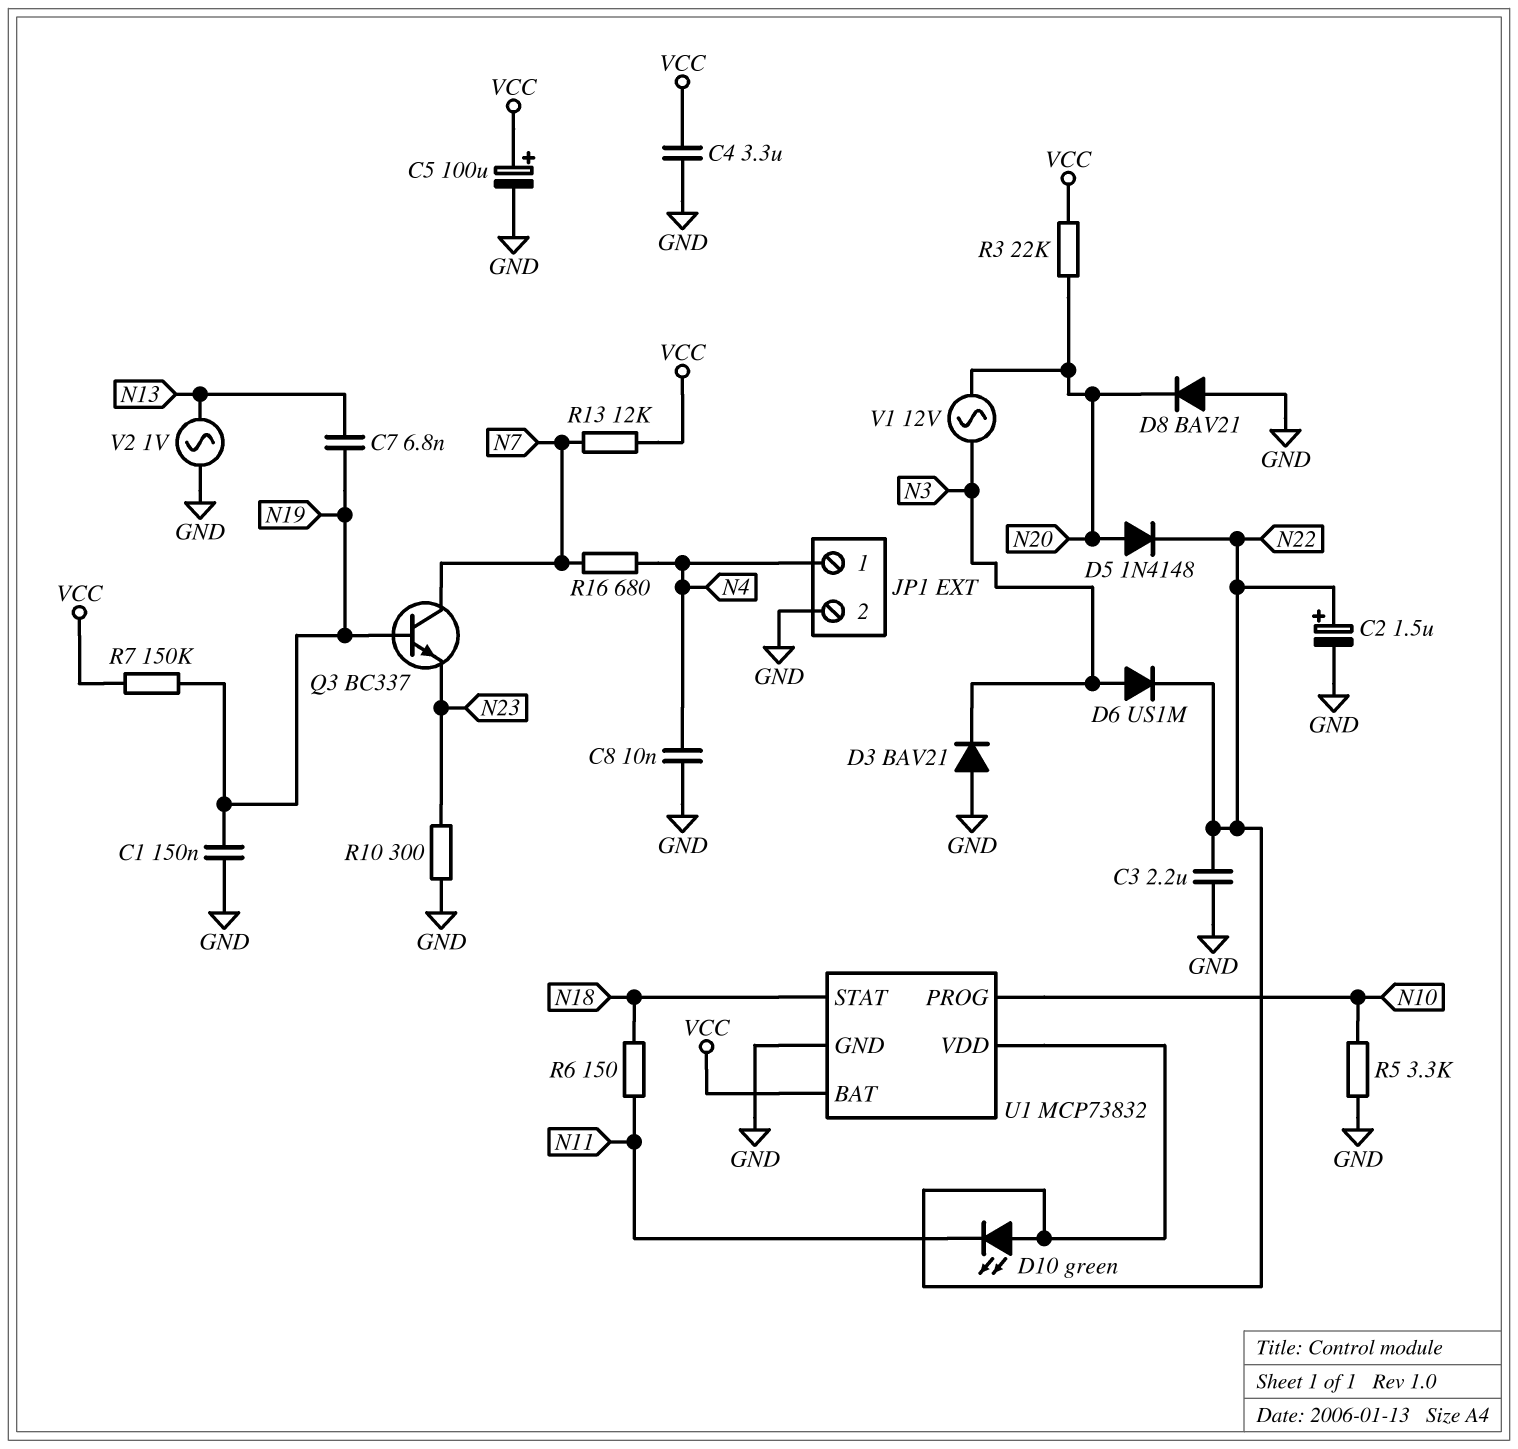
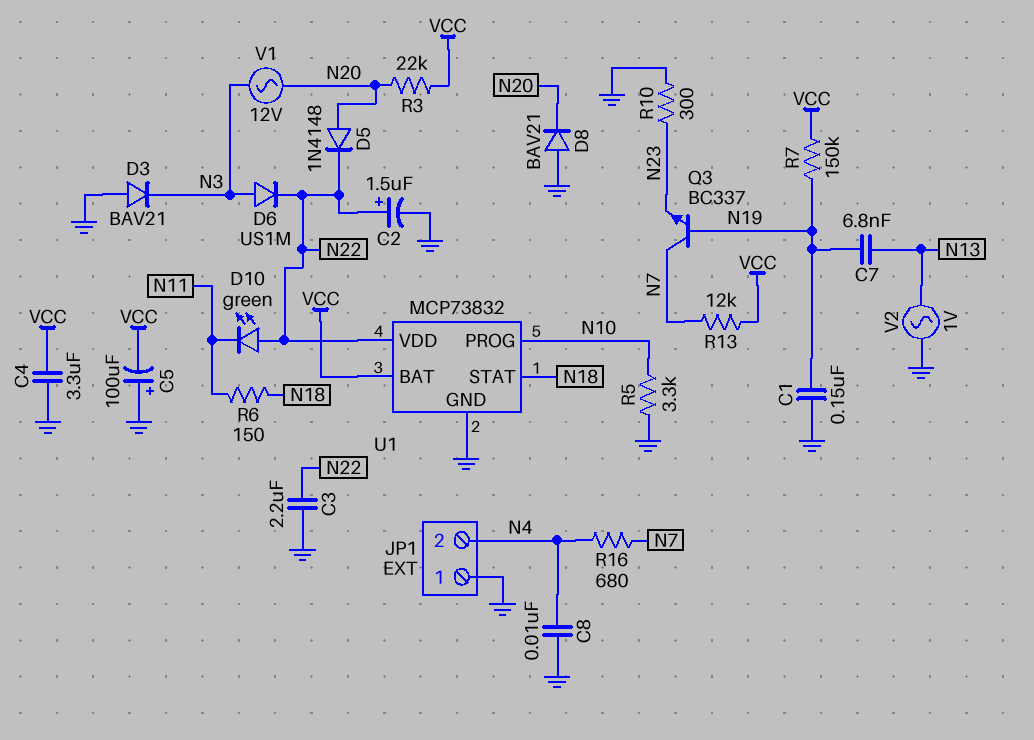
C5: 100uF (plus VCC, minus GND) -> 100uF (plus GND, minus VCC)
JP1 pin 1: N4 -> GND
JP1 pin 2: GND -> N4

